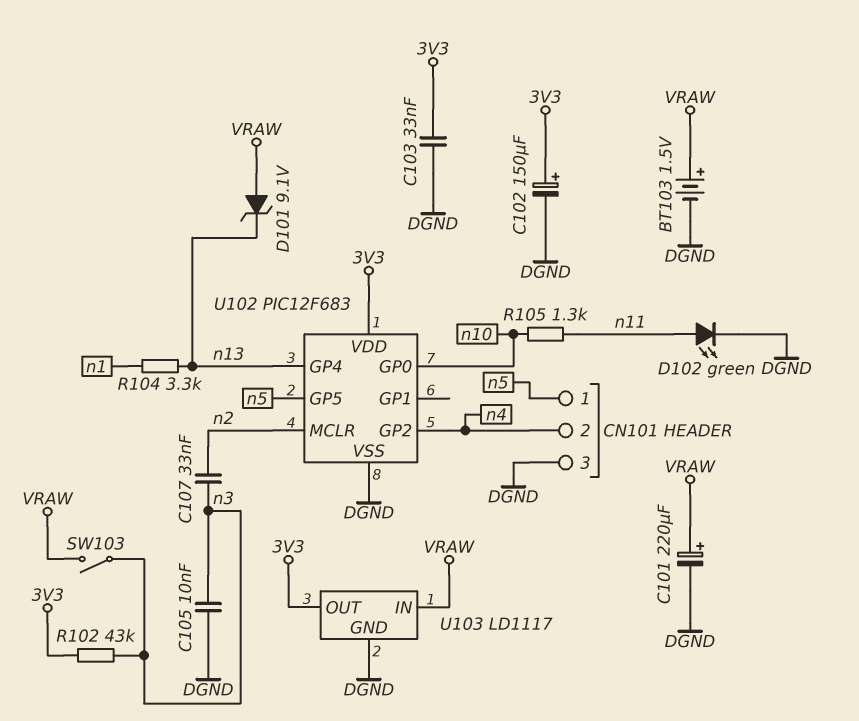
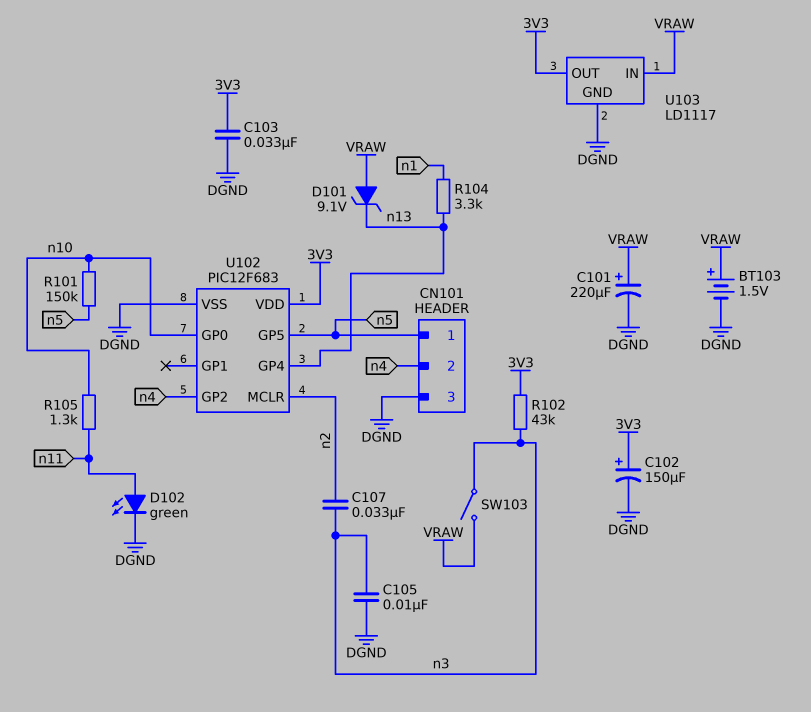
R101: none -> 150k (n5, n10)

